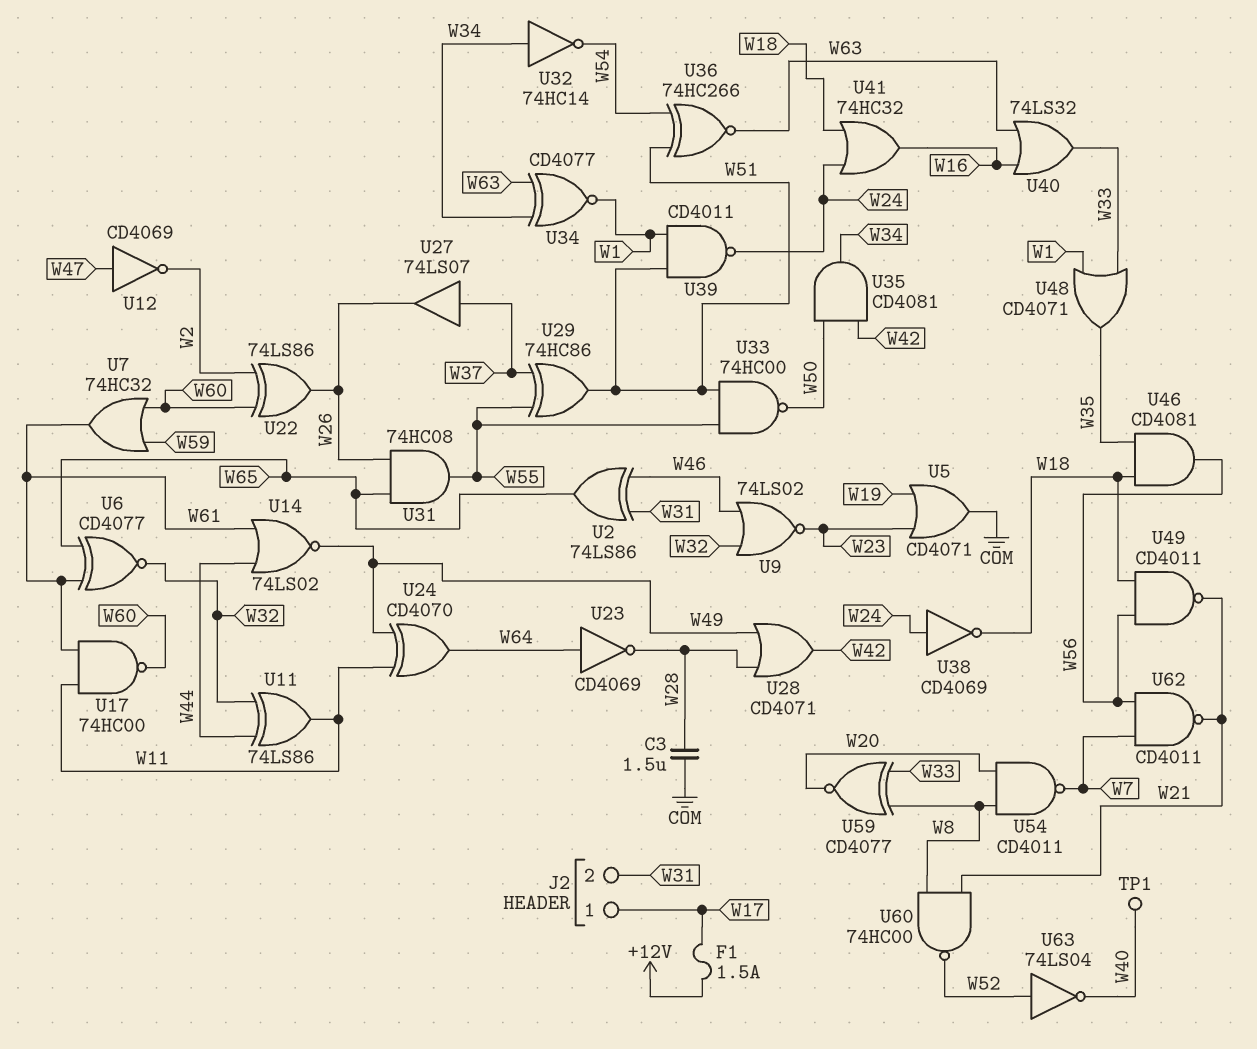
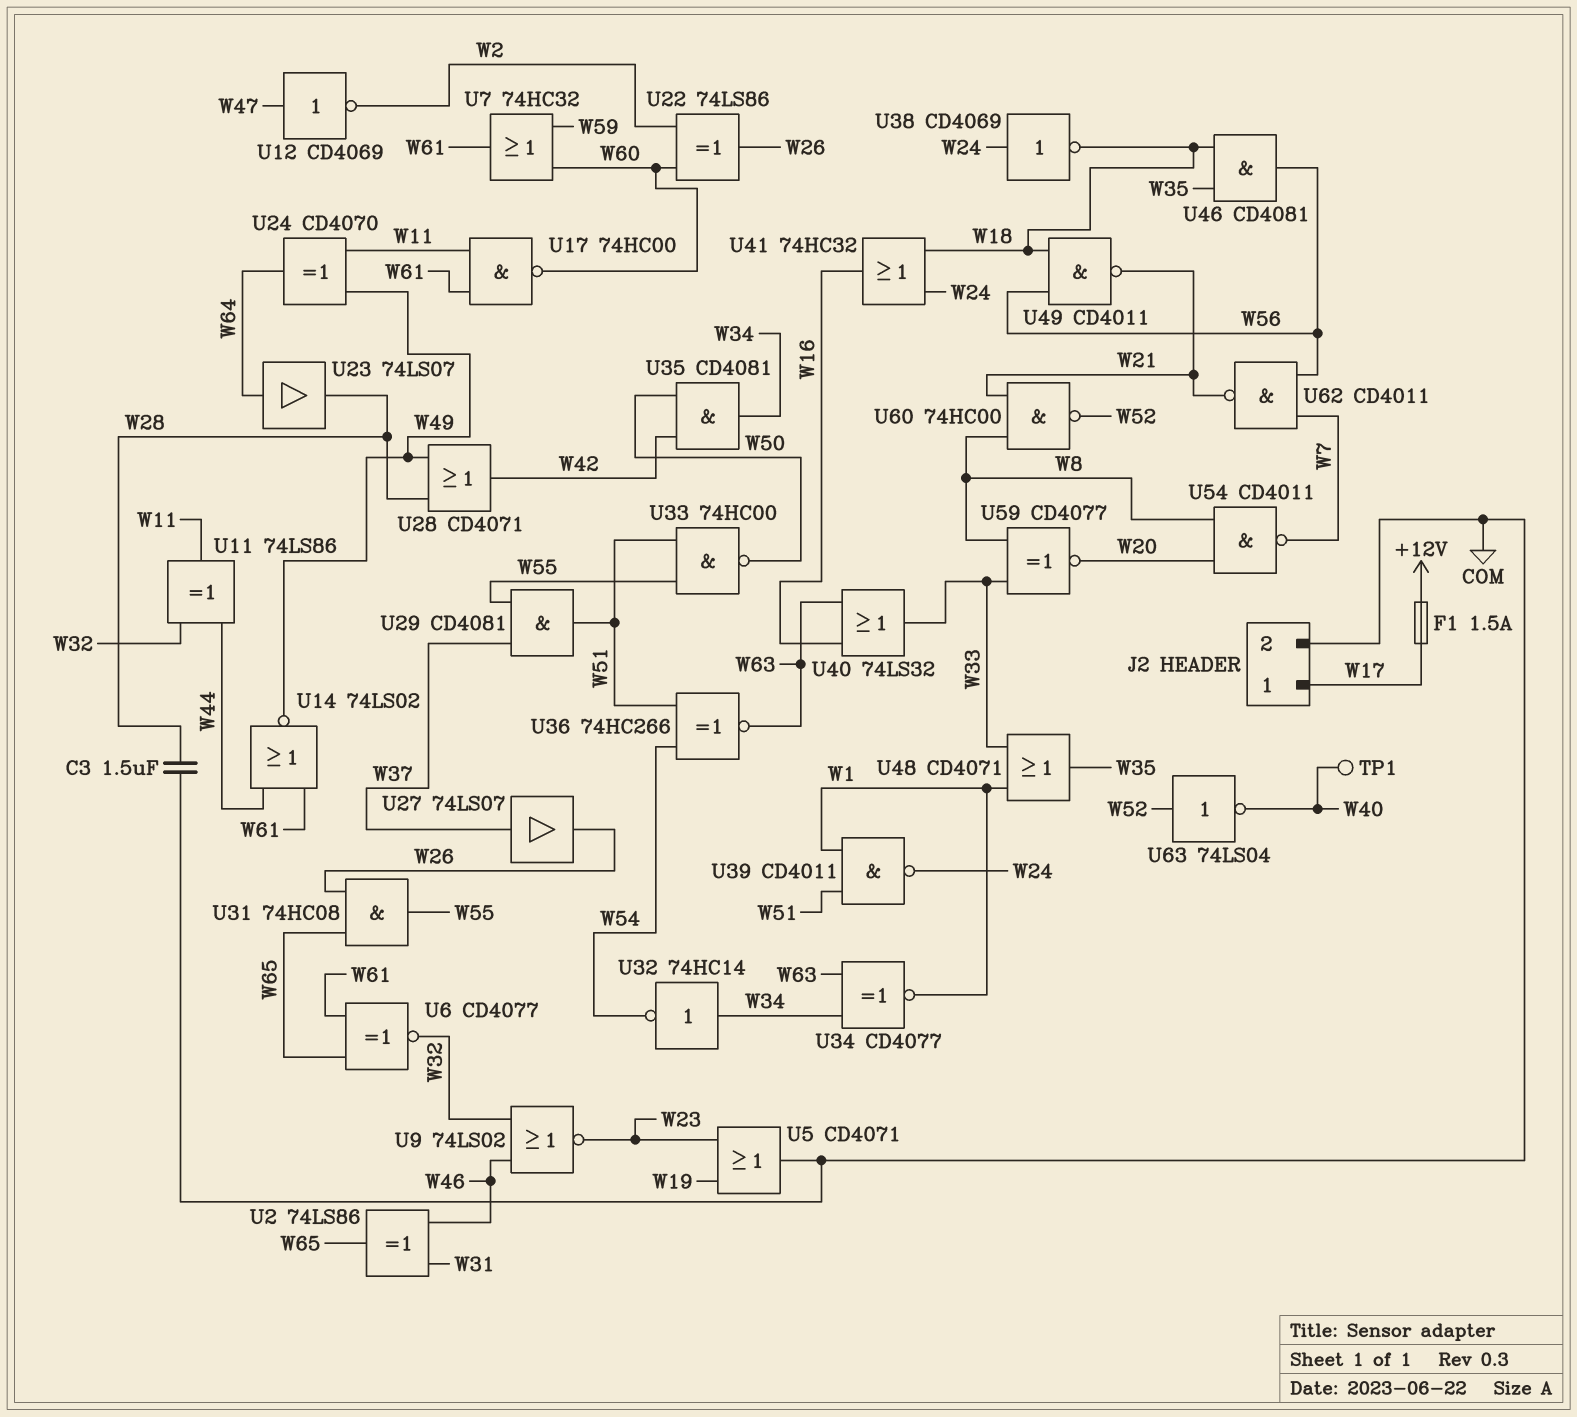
J2 pin 2: W31 -> COM
U23: NOT CD4069 (in W64, out W28) -> buffer 74LS07 (in W64, out W28)
U29: XOR 74HC86 (in W37, in W55, out W51) -> AND CD4081 (in W37, in W55, out W51)

